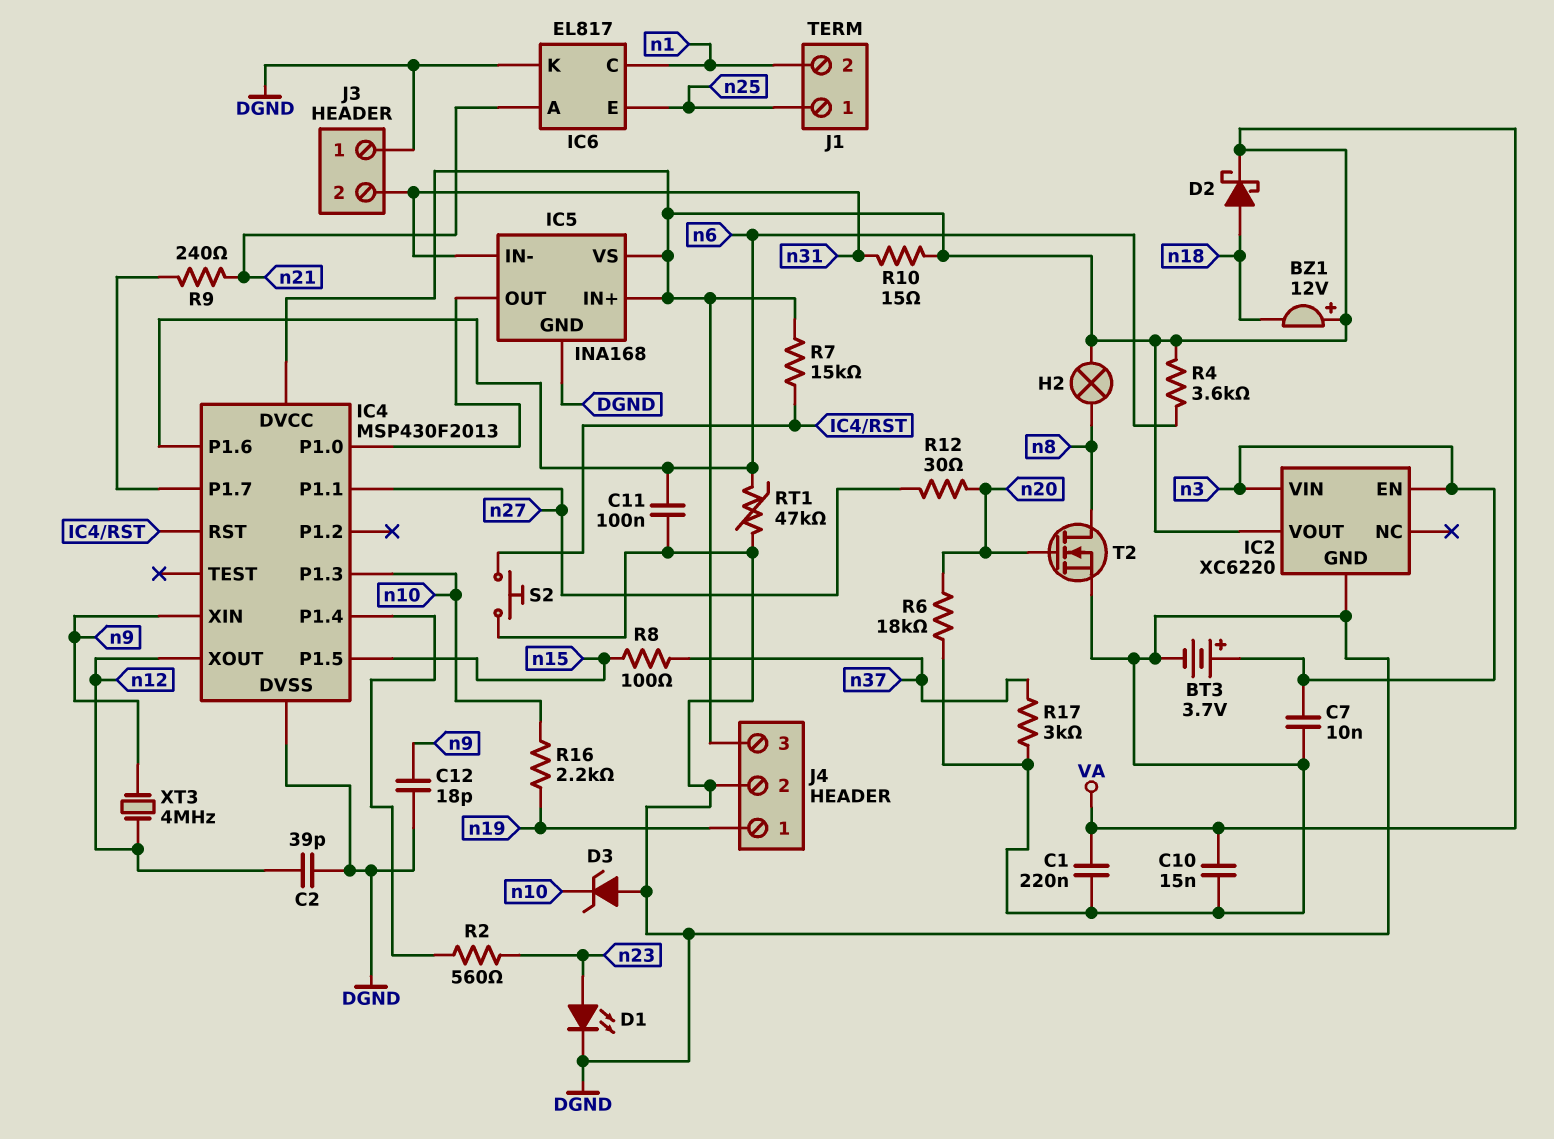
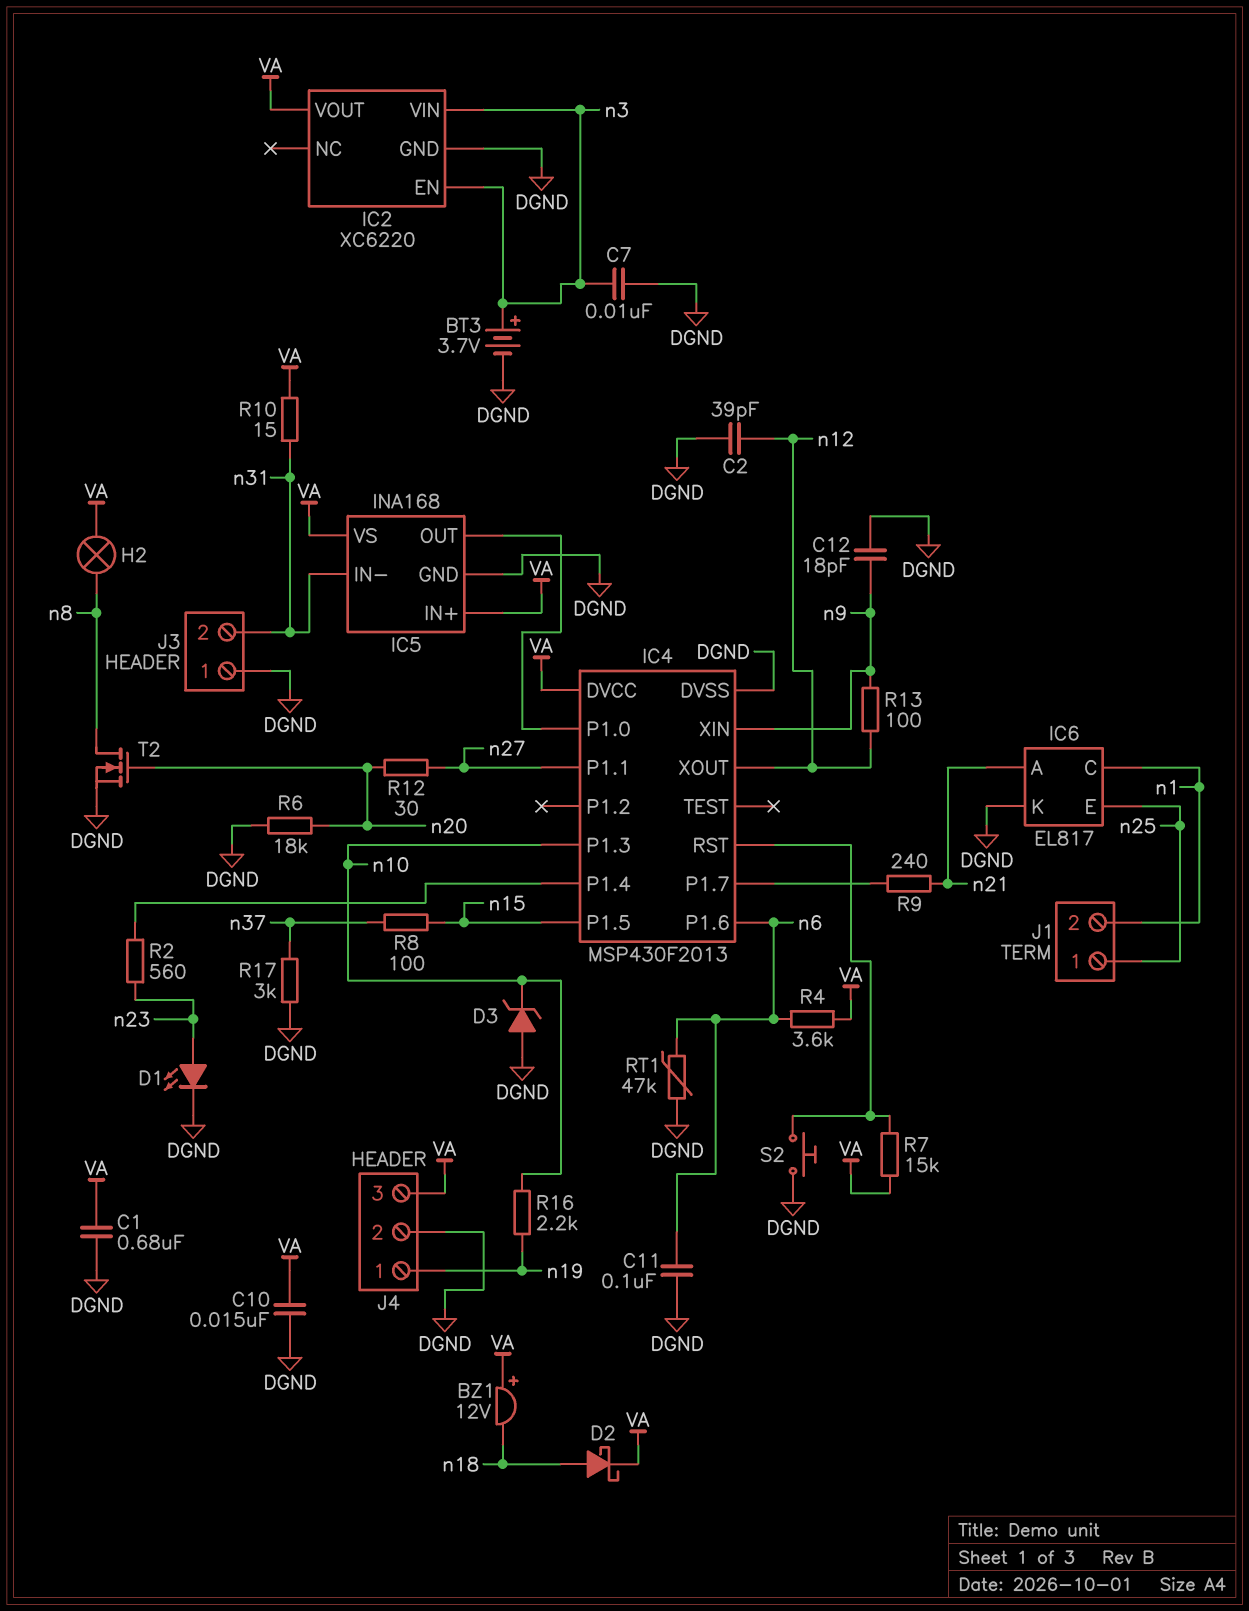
C1: 220nF (DGND, VA) -> 680nF (DGND, VA)
R13: none -> 100 (n9, n12)
XT3: 4MHz (n9, n12) -> none

